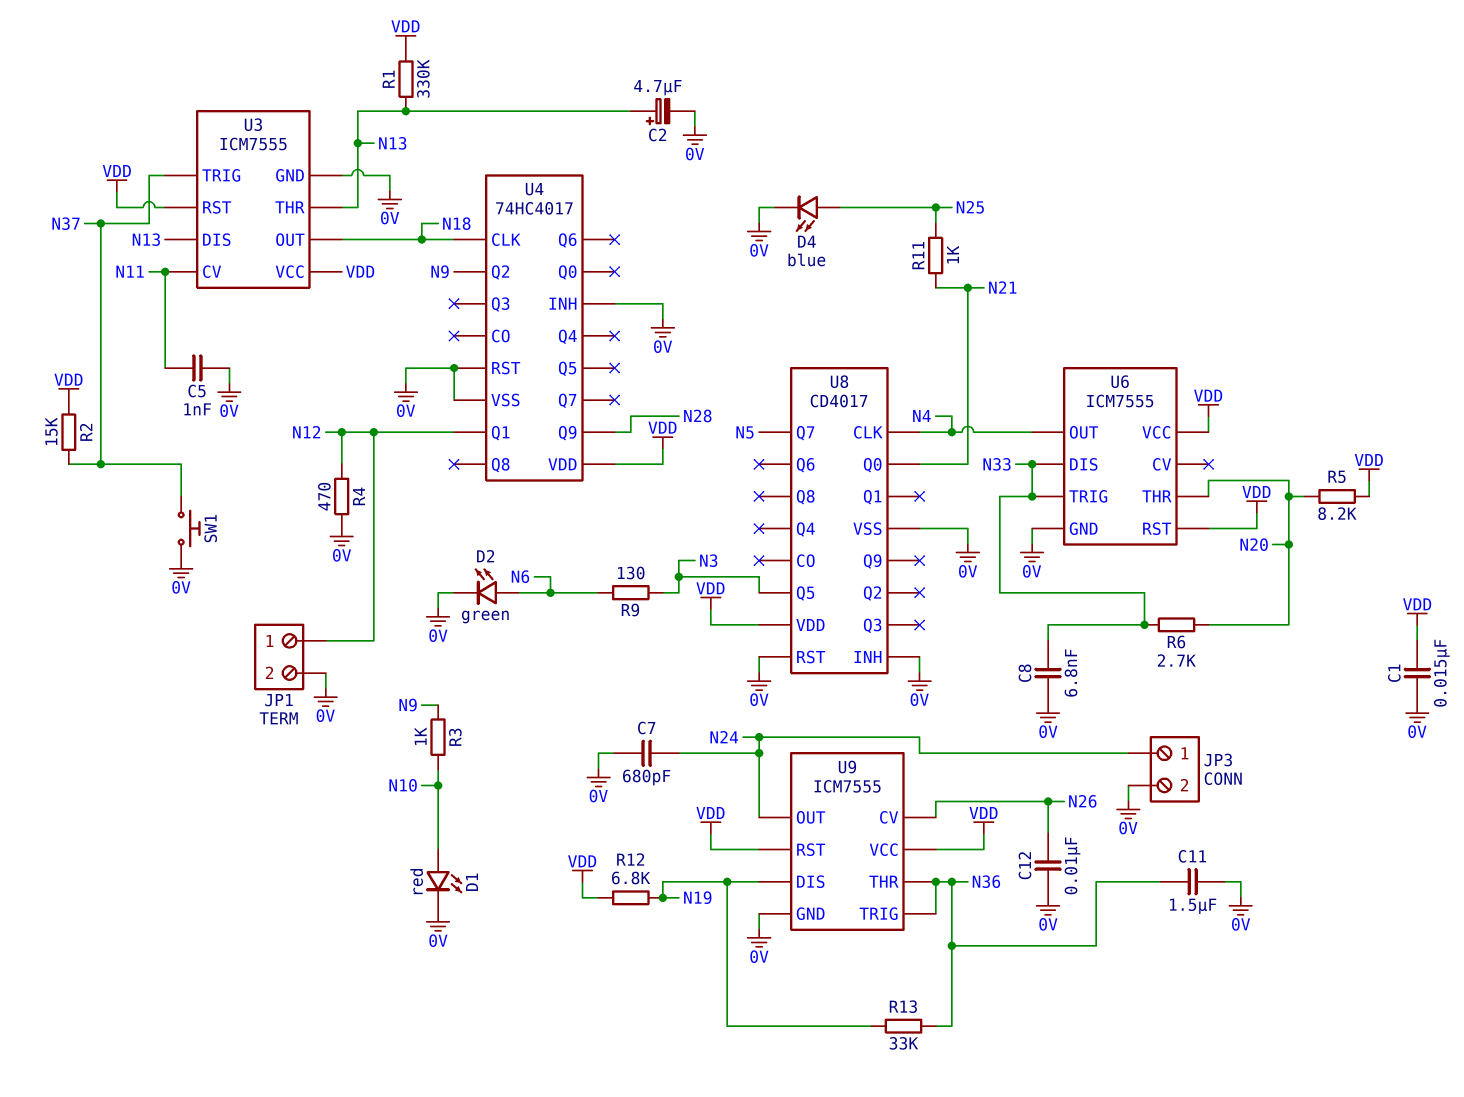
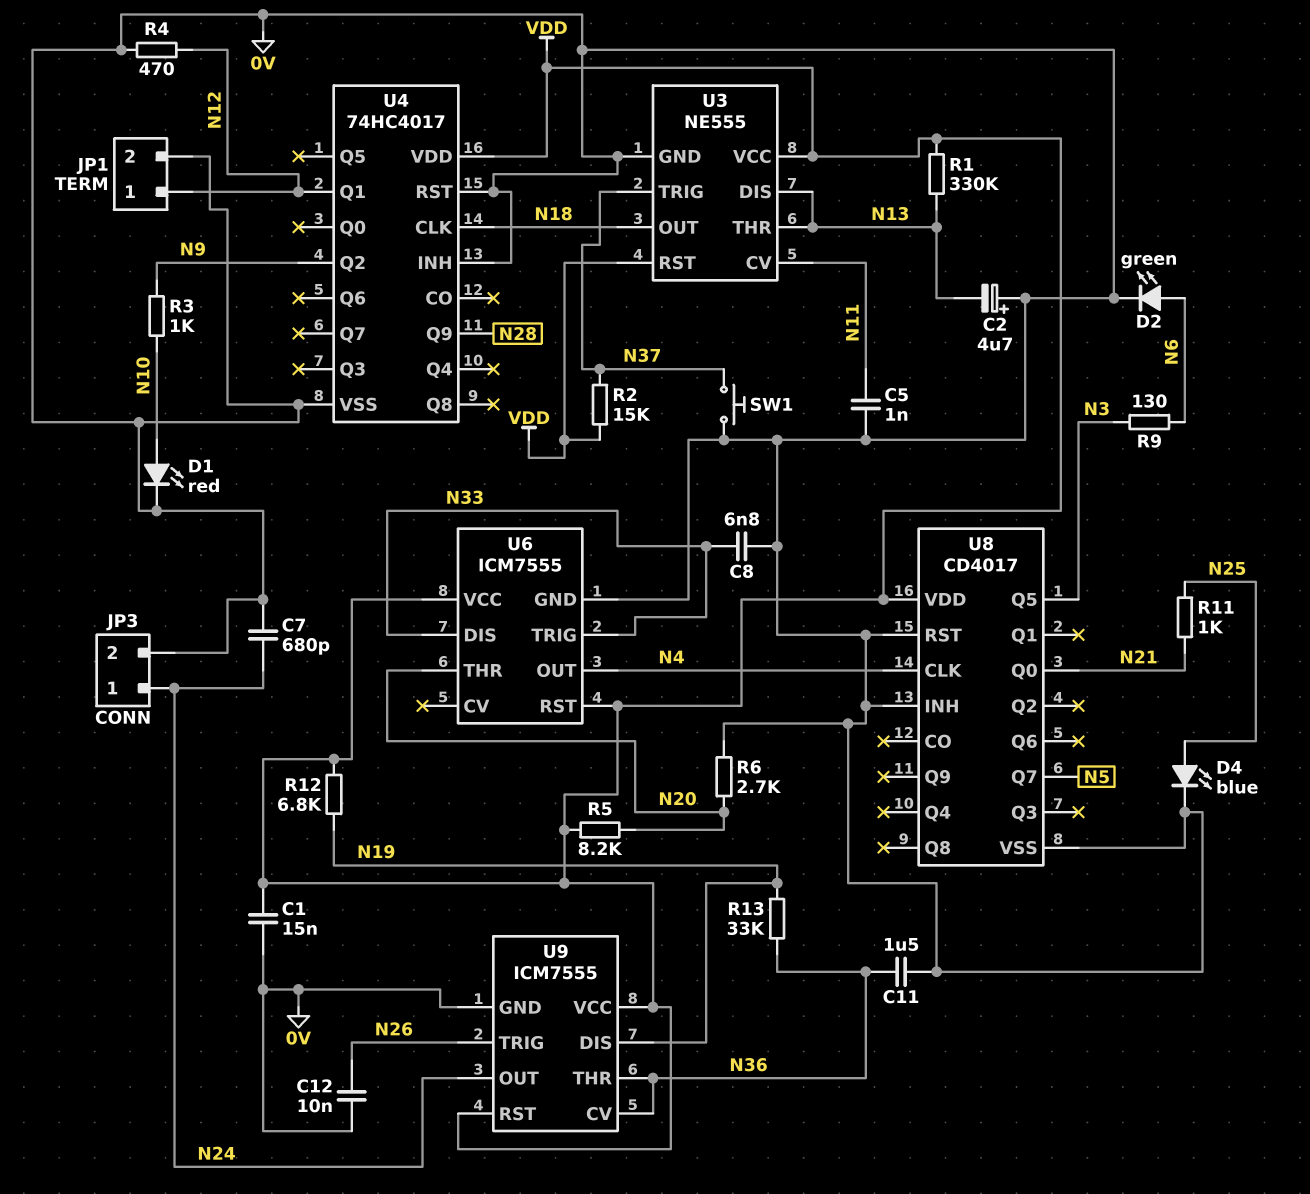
C2: 4.7uF (plus N13, minus 0V) -> 4.7uF (plus 0V, minus N13)
R6: 2.7k (N20, N33) -> 2.7k (0V, N20)
U3: ICM7555 -> NE555
U9 pin CV: N26 -> N36
U9 pin TRIG: N36 -> N26

